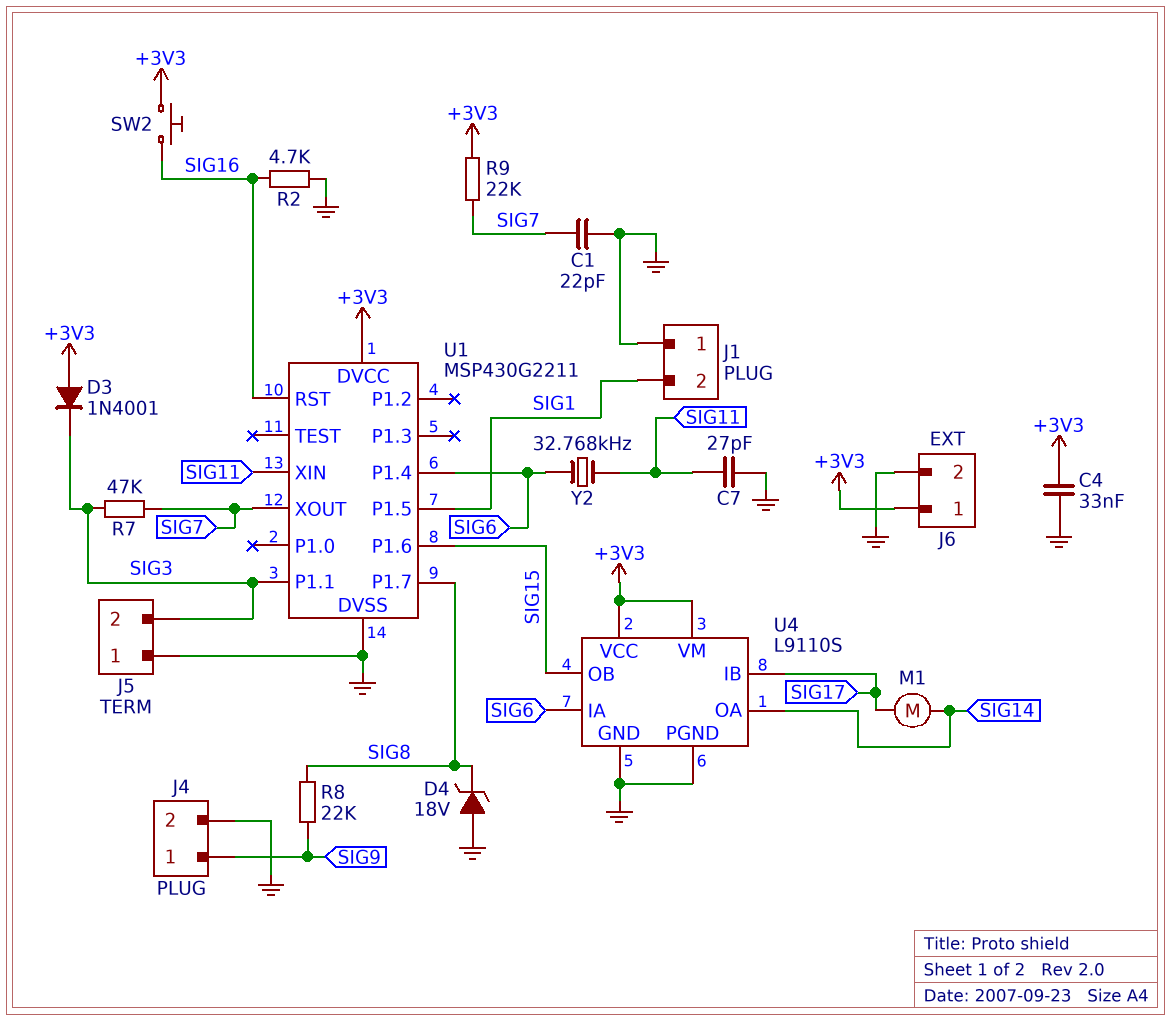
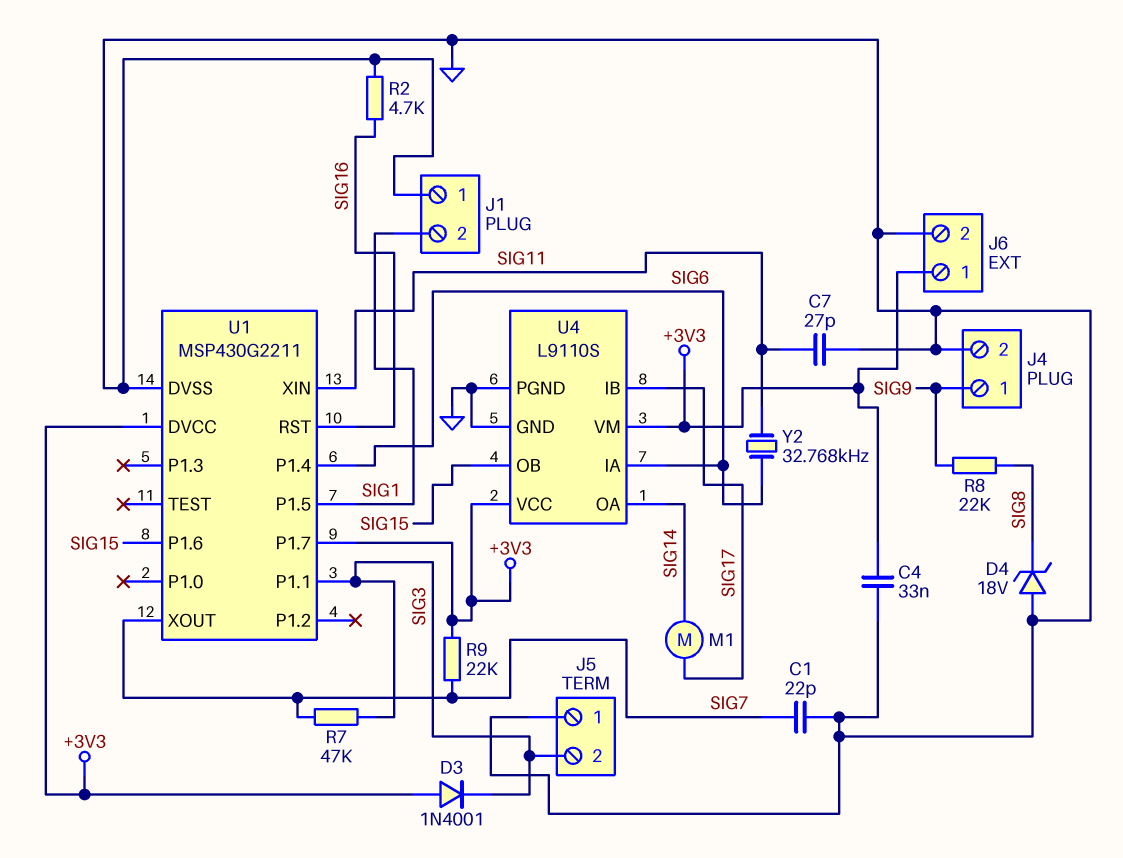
SW2: button (+3V3, SIG16) -> none
U1 pin P1.7: SIG8 -> +3V3

